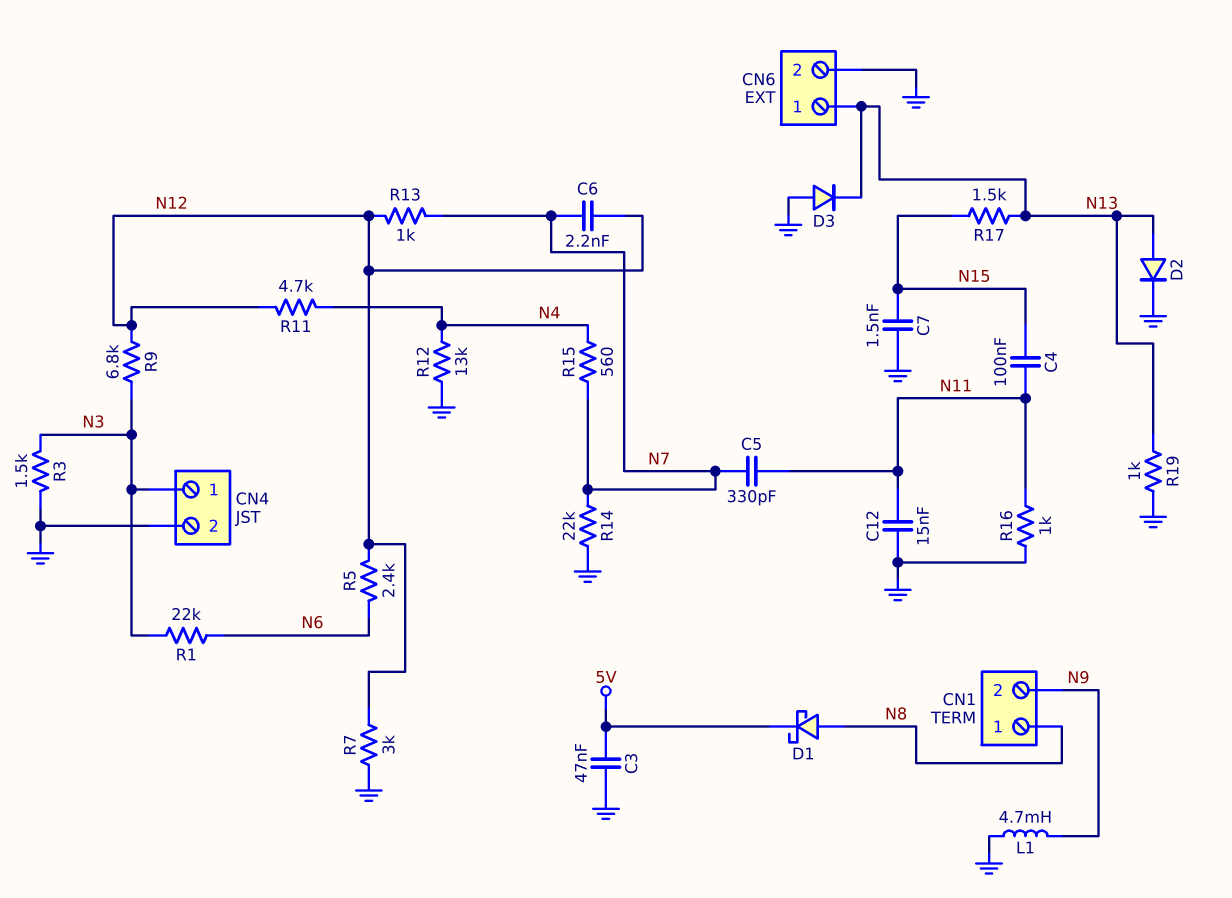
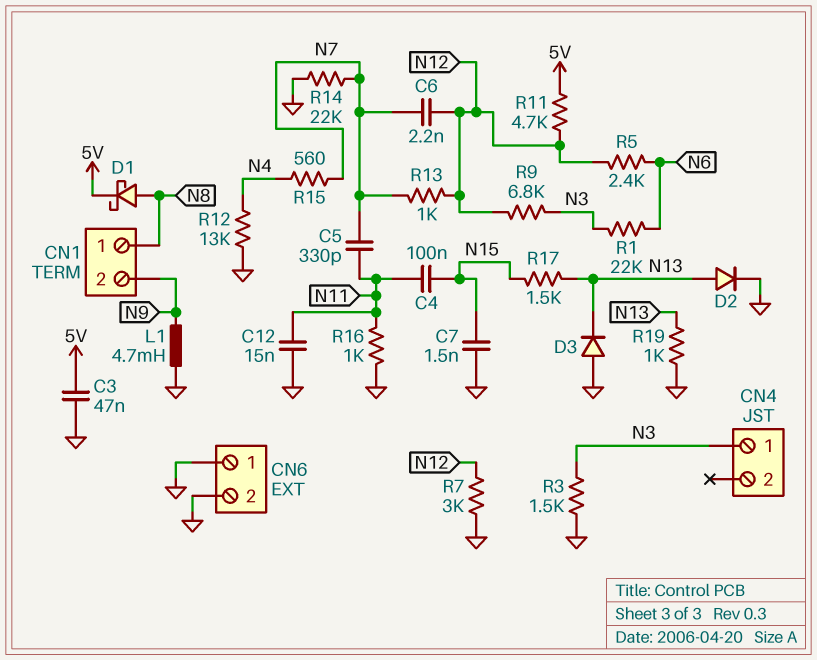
CN4 pin 2: GND -> none
CN6 pin 1: N13 -> GND
R11: 4.7k (N4, N12) -> 4.7k (5V, N12)

